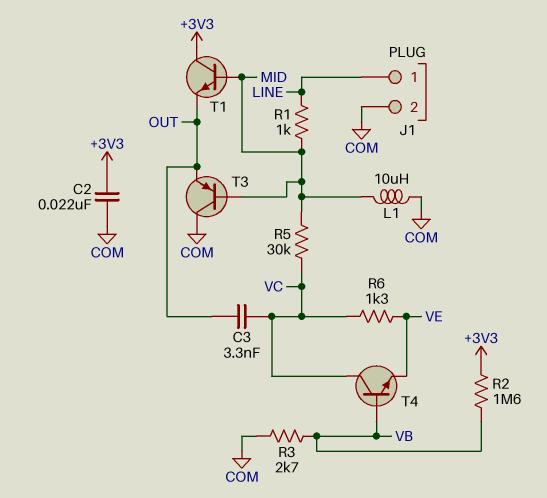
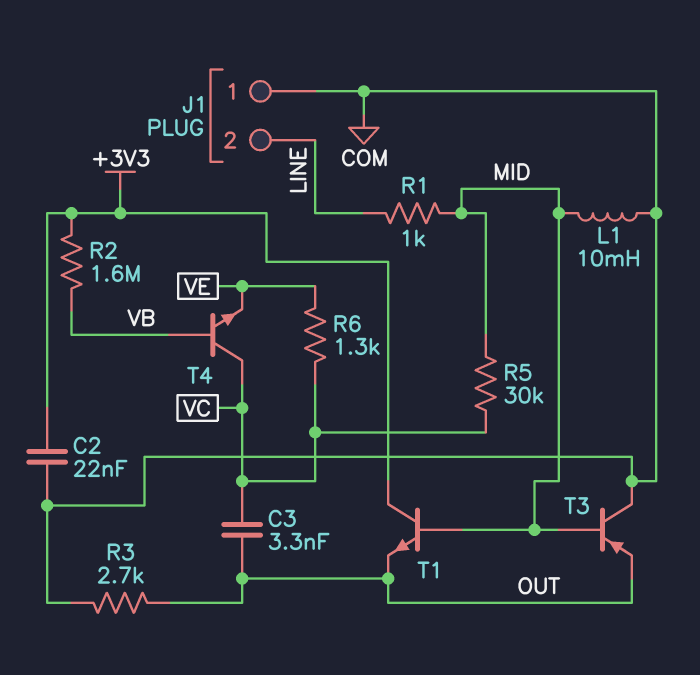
J1 pin 1: LINE -> COM
J1 pin 2: COM -> LINE
L1: 10uH (COM, MID) -> 10mH (COM, MID)
R3: 2.7k (COM, VB) -> 2.7k (COM, OUT)

